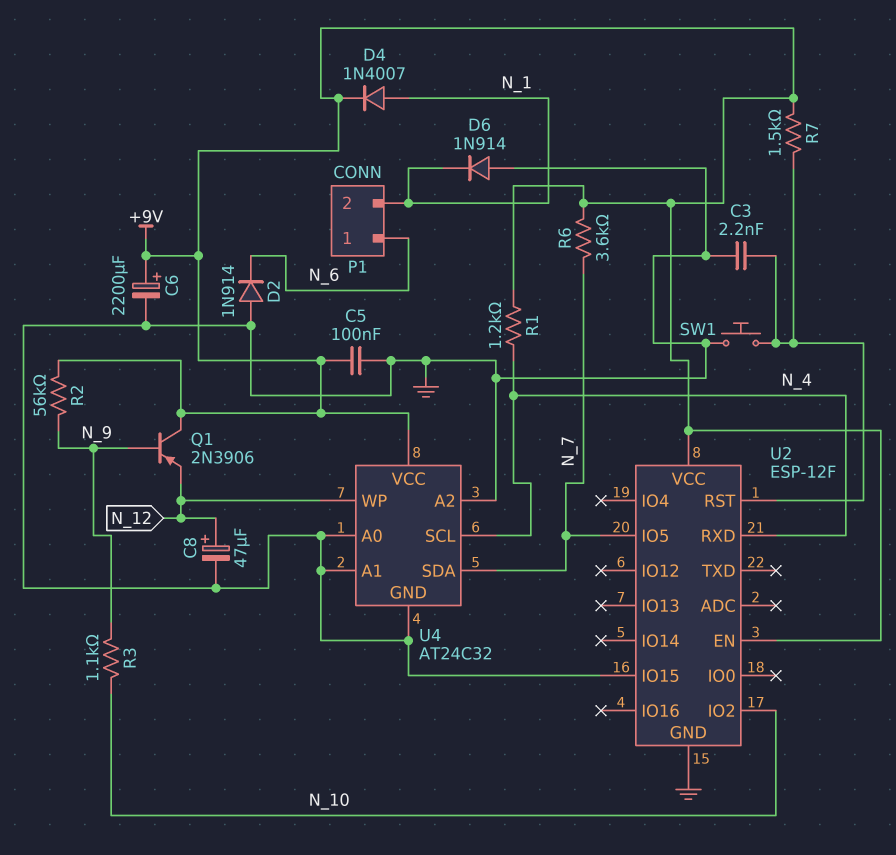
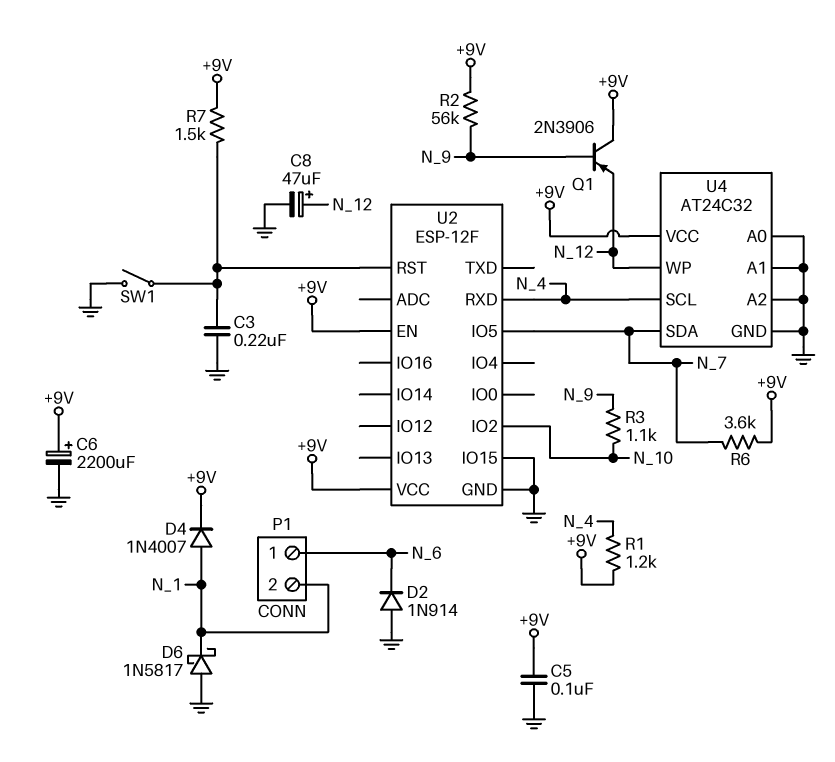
C3: 2.2nF (GND, U2/RST) -> 220nF (GND, U2/RST)
D6: diode 1N914 (A GND, K N_1) -> schottky 1N5817 (A GND, K N_1)
SW1: button (GND, U2/RST) -> switch (GND, U2/RST)

